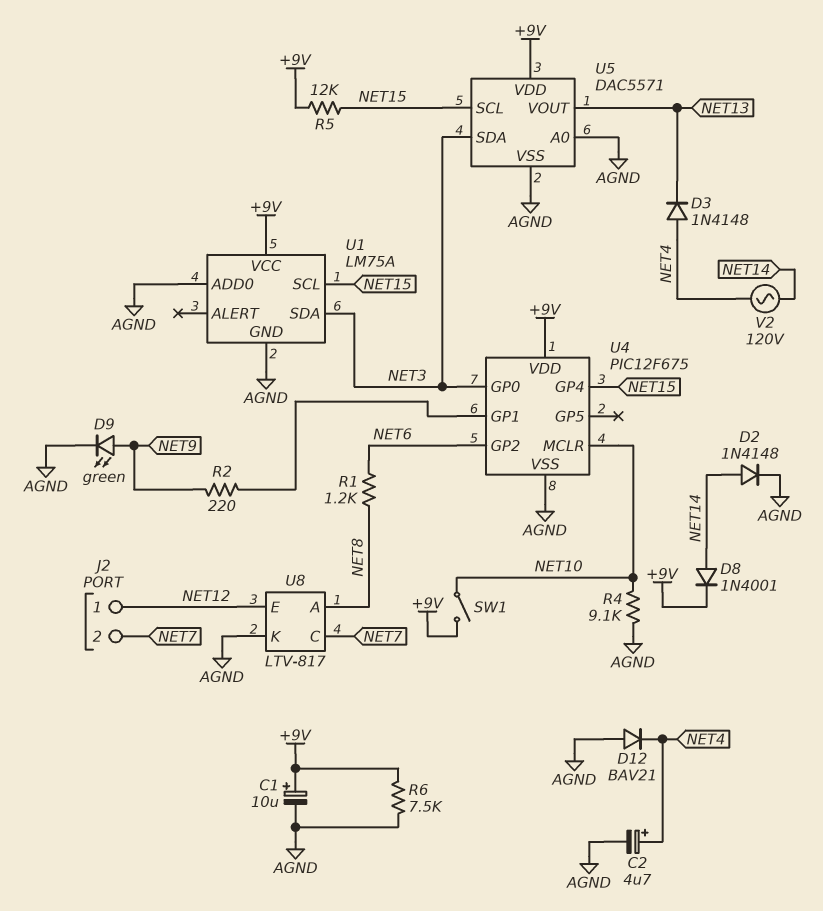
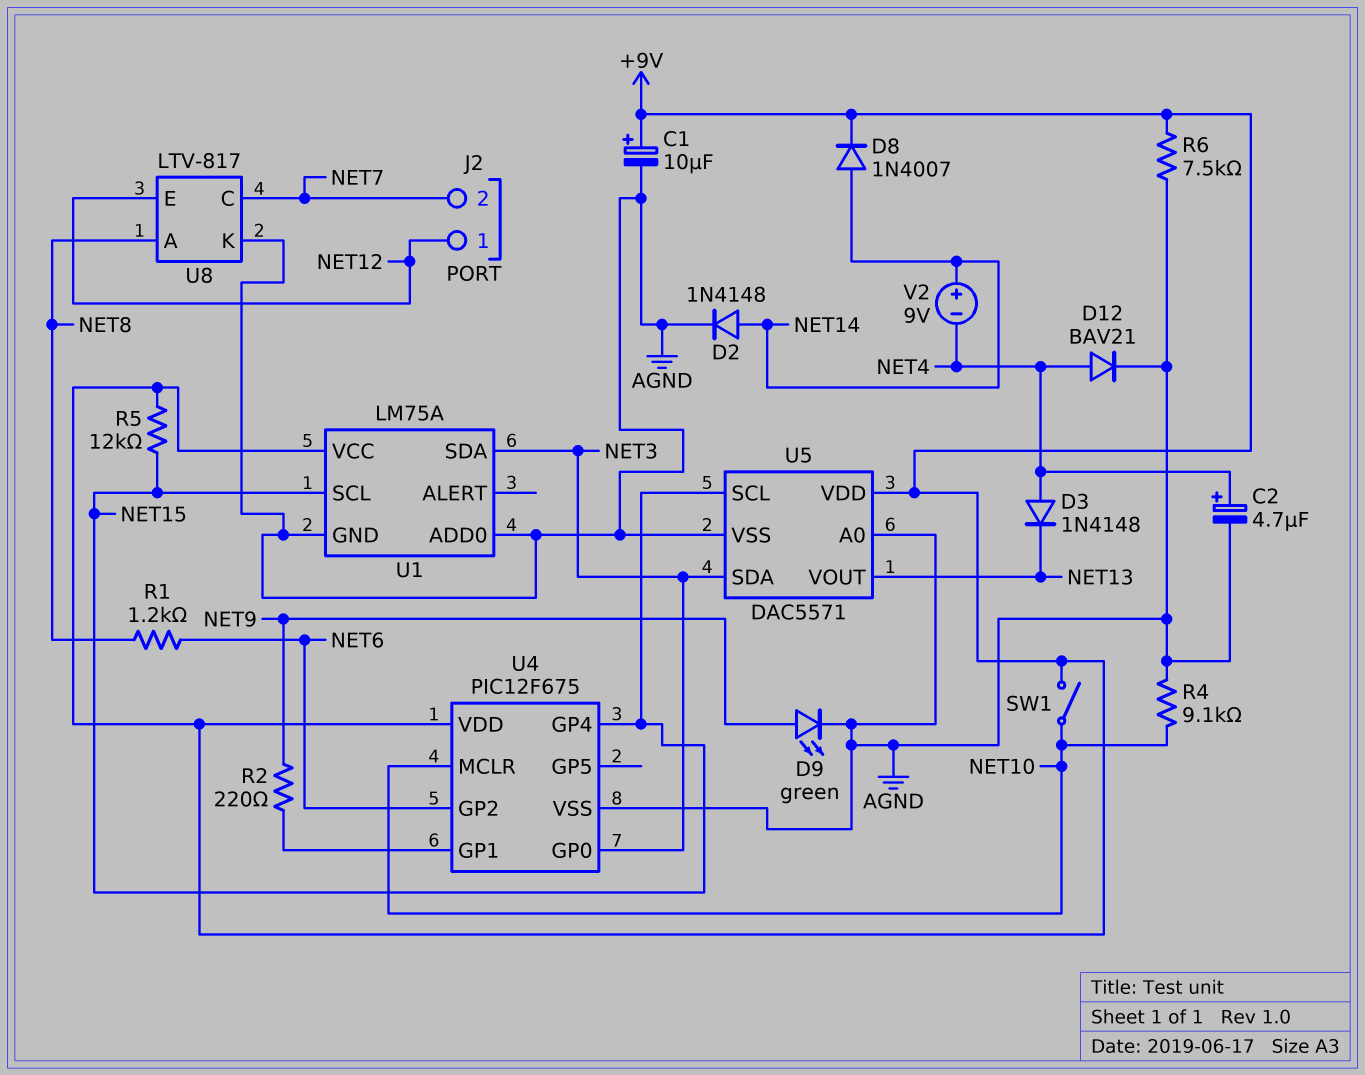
D8: diode 1N4001 (A NET14, K +9V) -> diode 1N4007 (A NET14, K +9V)
D12: diode BAV21 (A AGND, K NET4) -> diode BAV21 (A NET4, K AGND)
V2: AC 120V (NET4, NET14) -> 9V (plus NET14, minus NET4)

